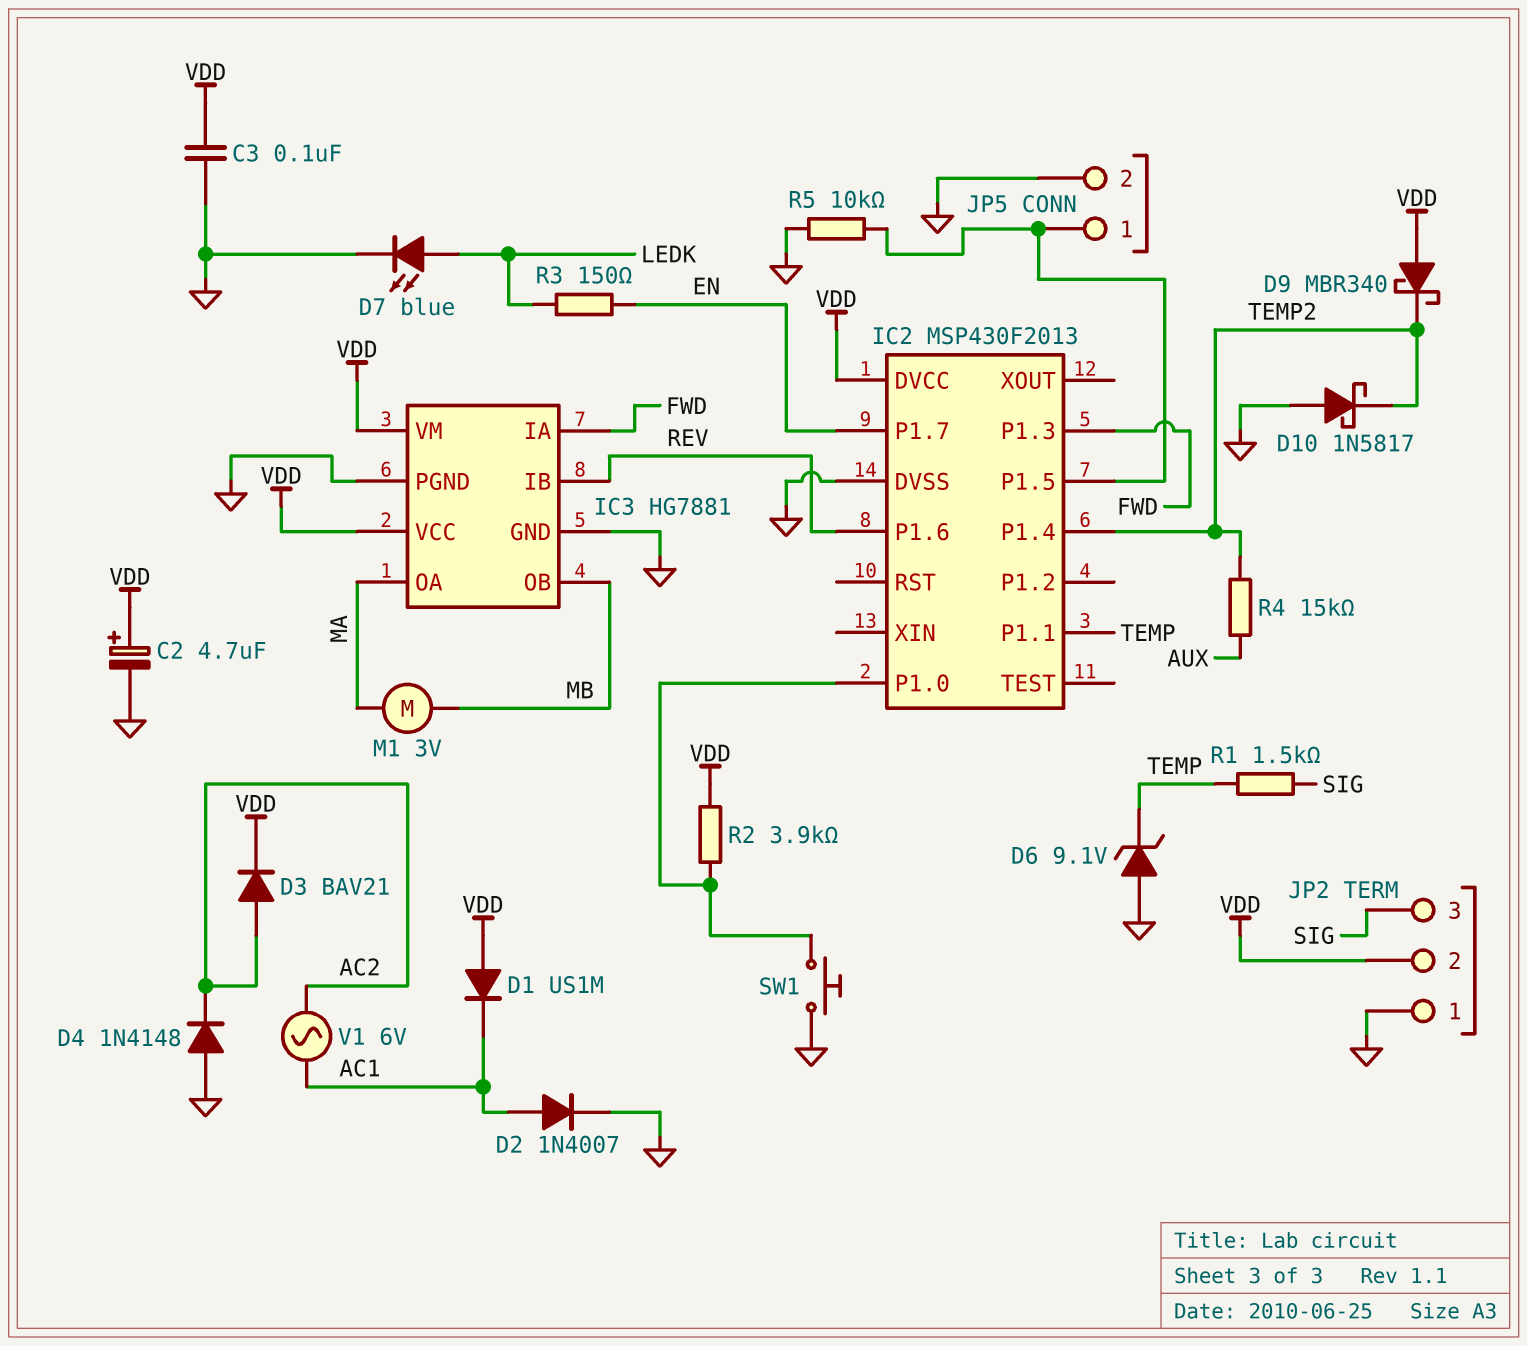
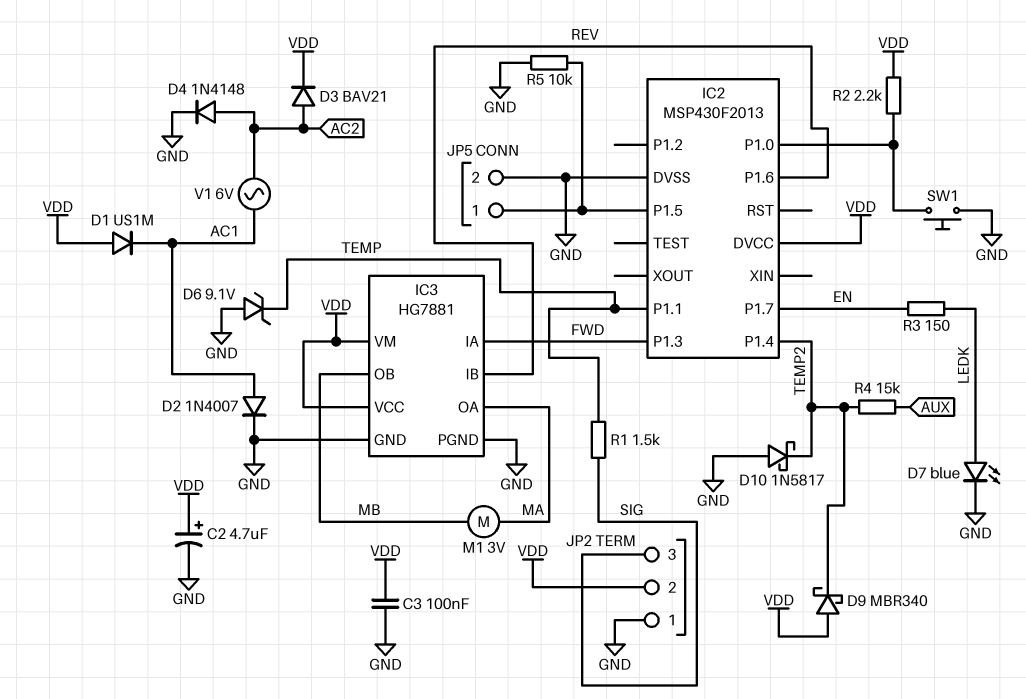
D4: diode 1N4148 (A GND, K AC2) -> diode 1N4148 (A AC2, K GND)
R2: 3.9k (IC2/P1.0, VDD) -> 2.2k (IC2/P1.0, VDD)

